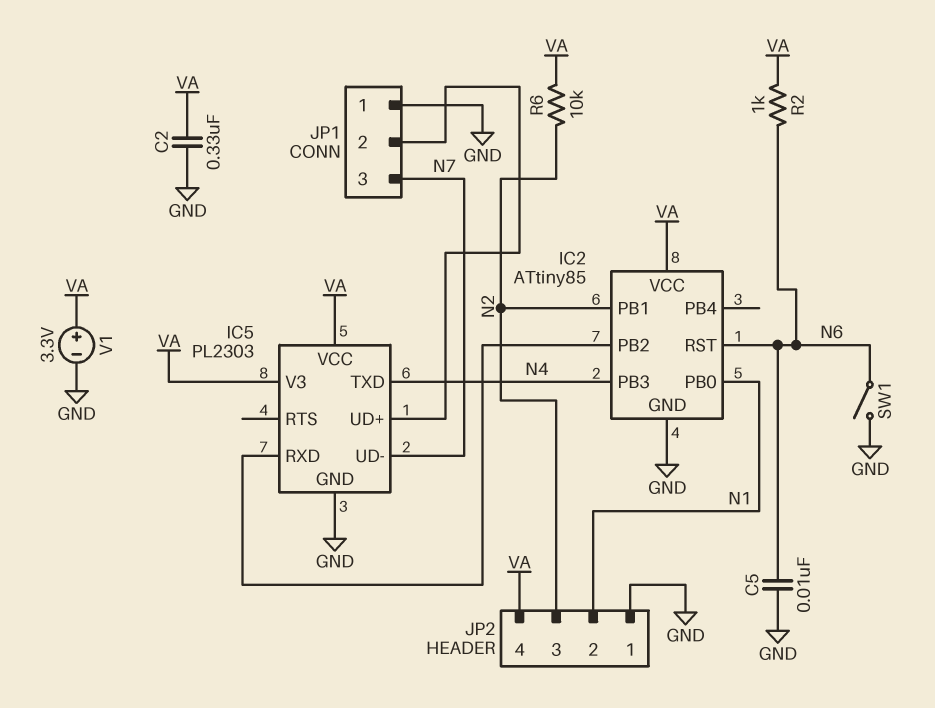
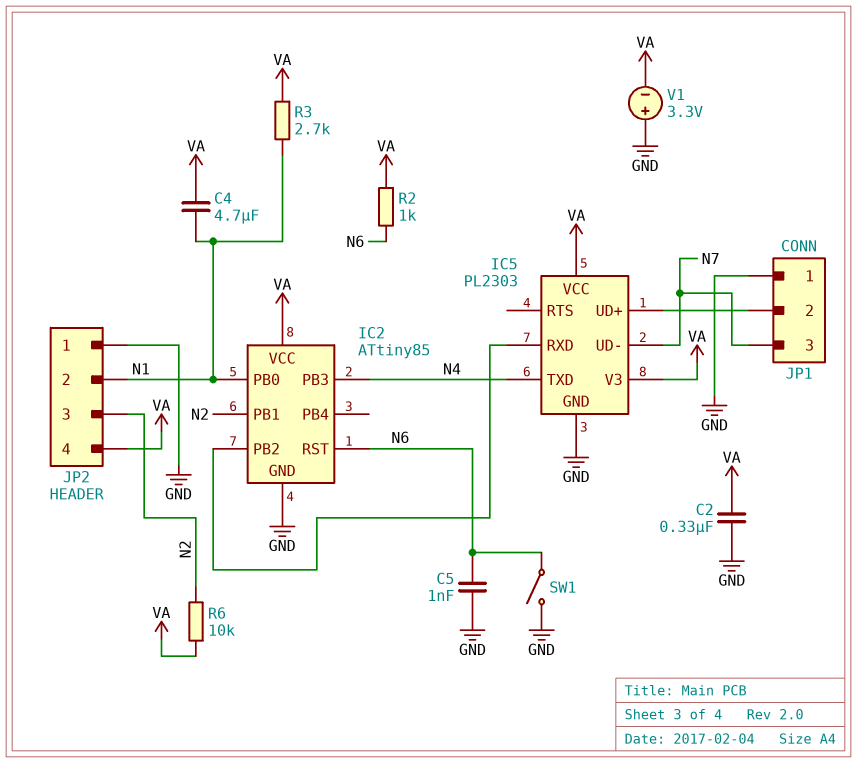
C4: none -> 4.7uF (N1, VA)
C5: 10nF (GND, N6) -> 1nF (GND, N6)
R3: none -> 2.7k (N1, VA)
V1: 3.3V (plus VA, minus GND) -> 3.3V (plus GND, minus VA)

